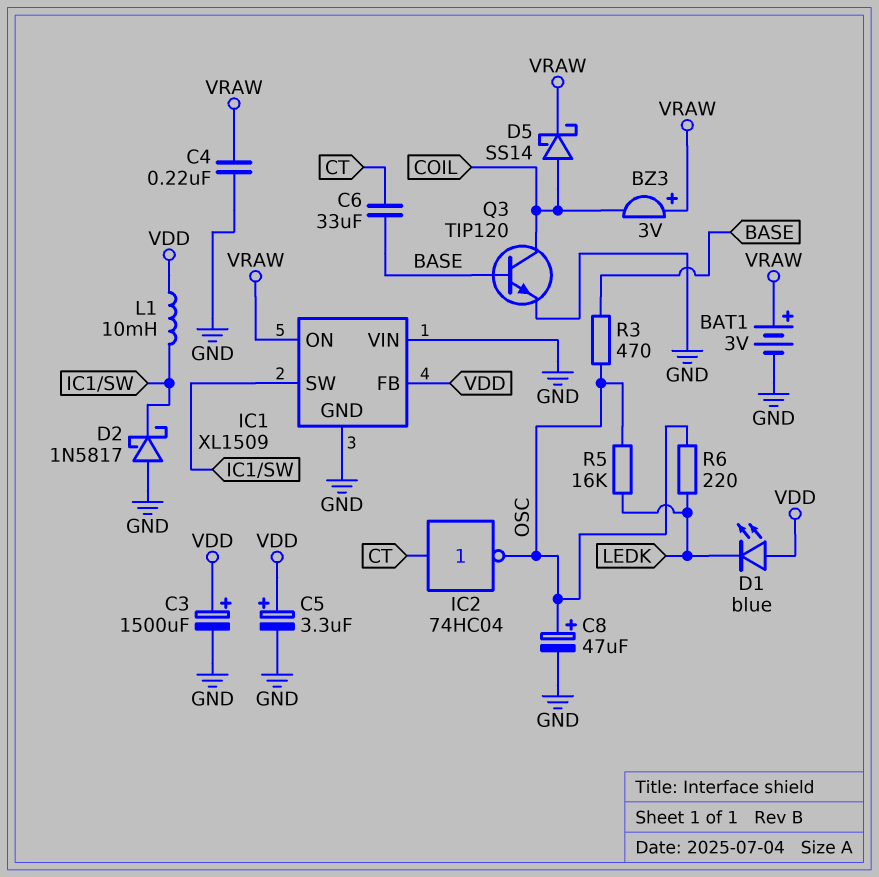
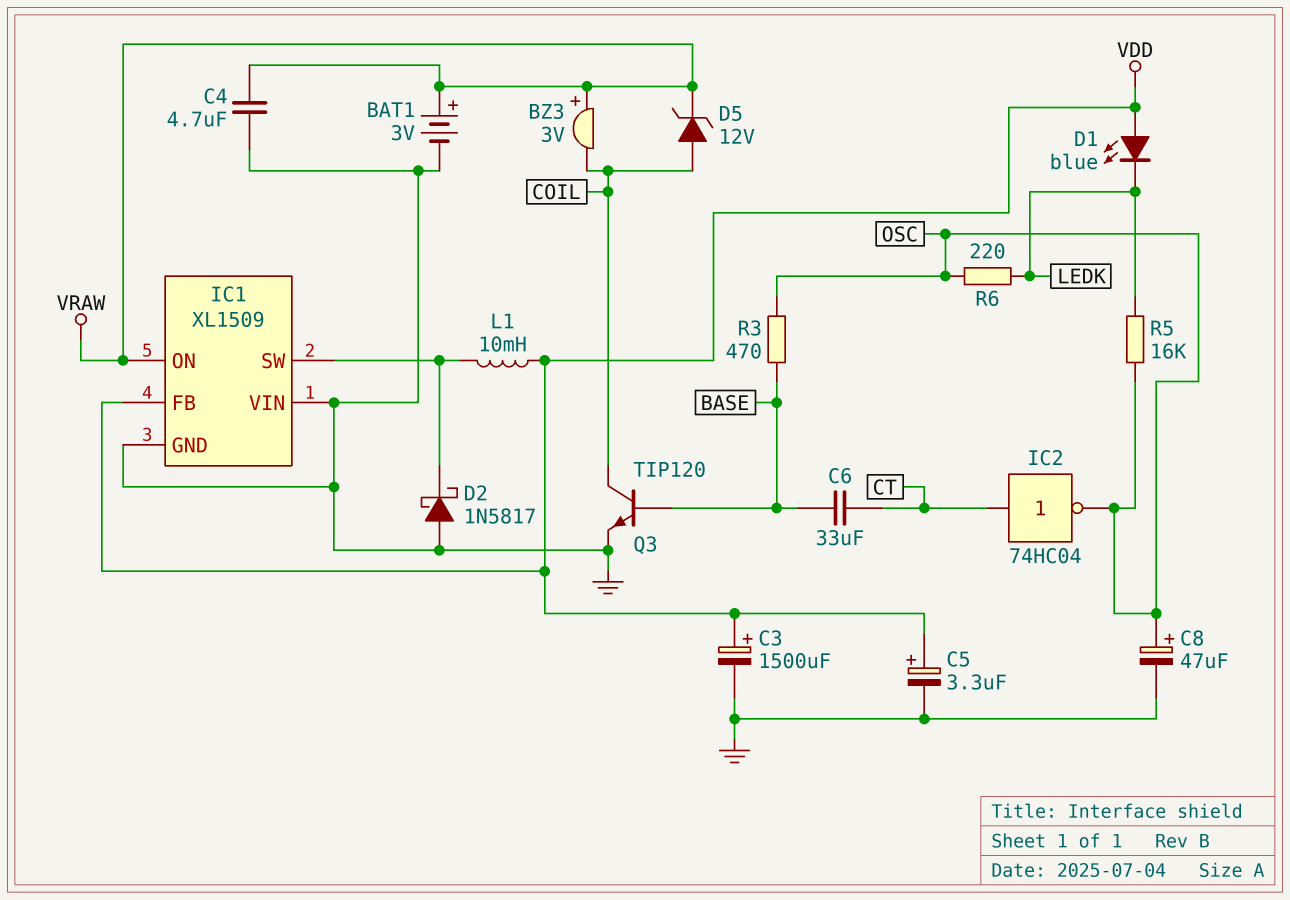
C4: 220nF (GND, VRAW) -> 4.7uF (GND, VRAW)
D5: schottky SS14 (A COIL, K VRAW) -> zener 12V (A COIL, K VRAW)

